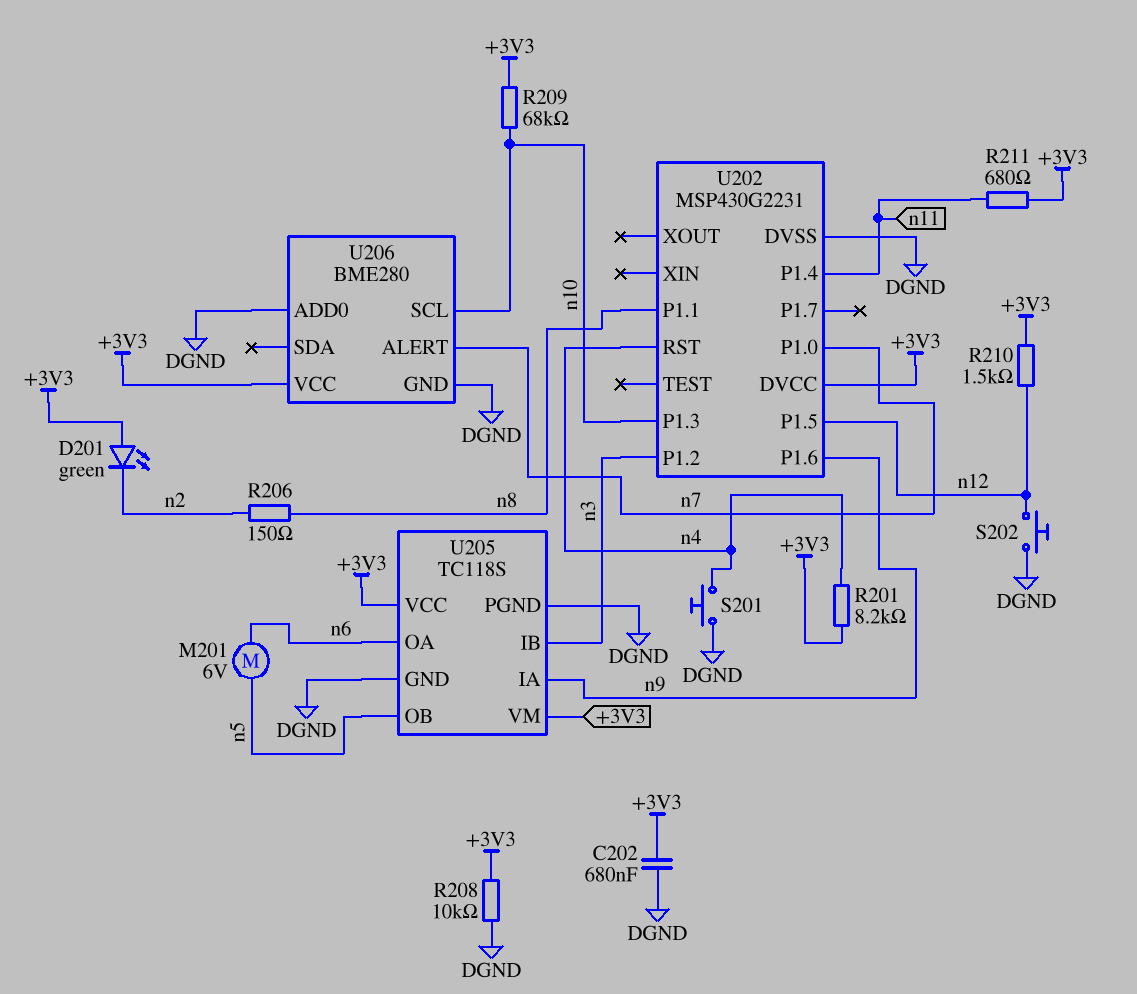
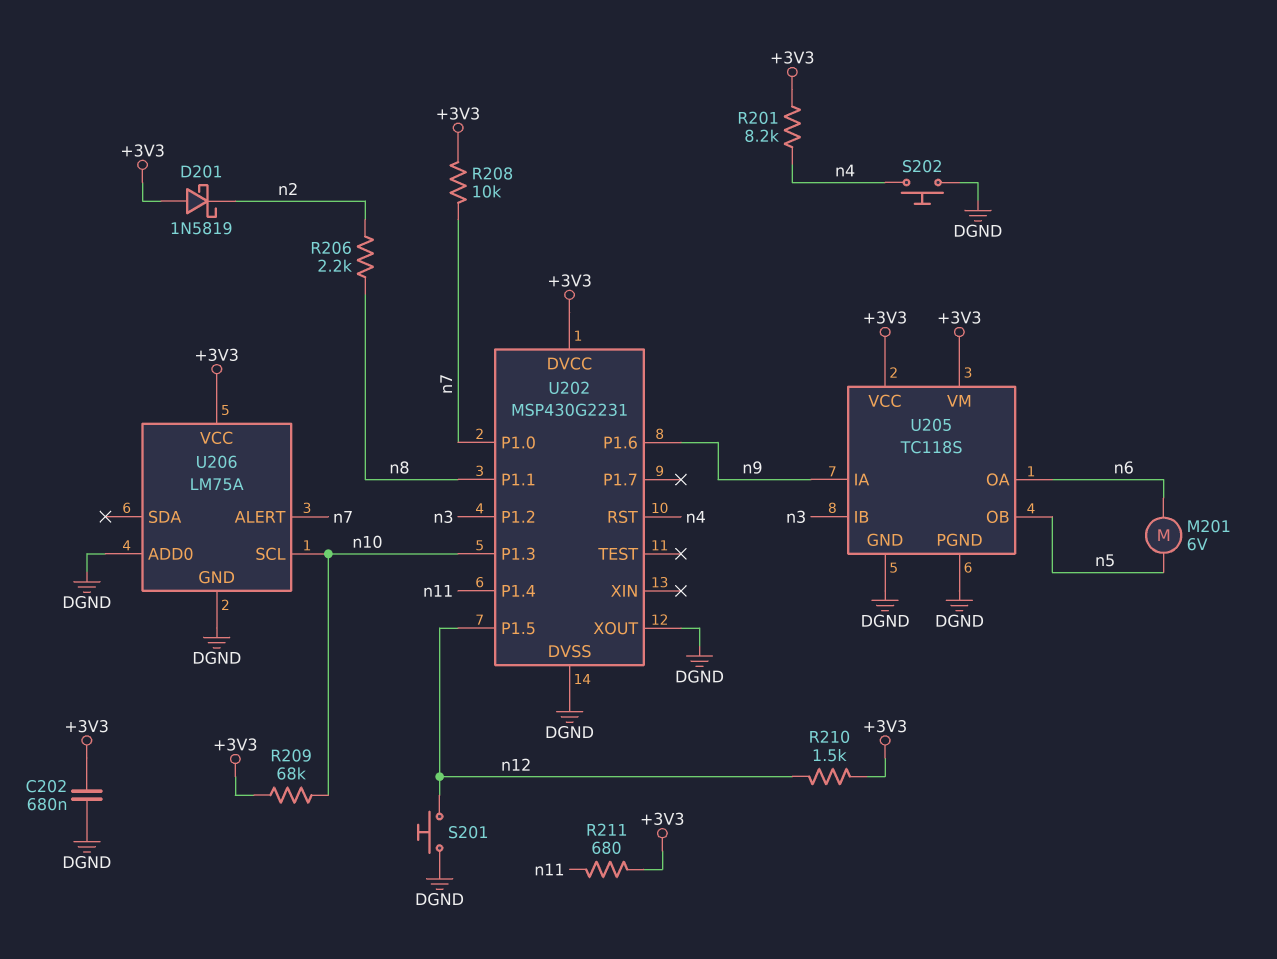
D201: LED green (A +3V3, K n2) -> schottky 1N5819 (A +3V3, K n2)
R206: 150 (n2, n8) -> 2.2k (n2, n8)
R208: 10k (+3V3, DGND) -> 10k (+3V3, n7)
S201: button (DGND, n4) -> button (DGND, n12)
S202: button (DGND, n12) -> button (DGND, n4)
U202 pin XOUT: none -> DGND
U206: BME280 -> LM75A

